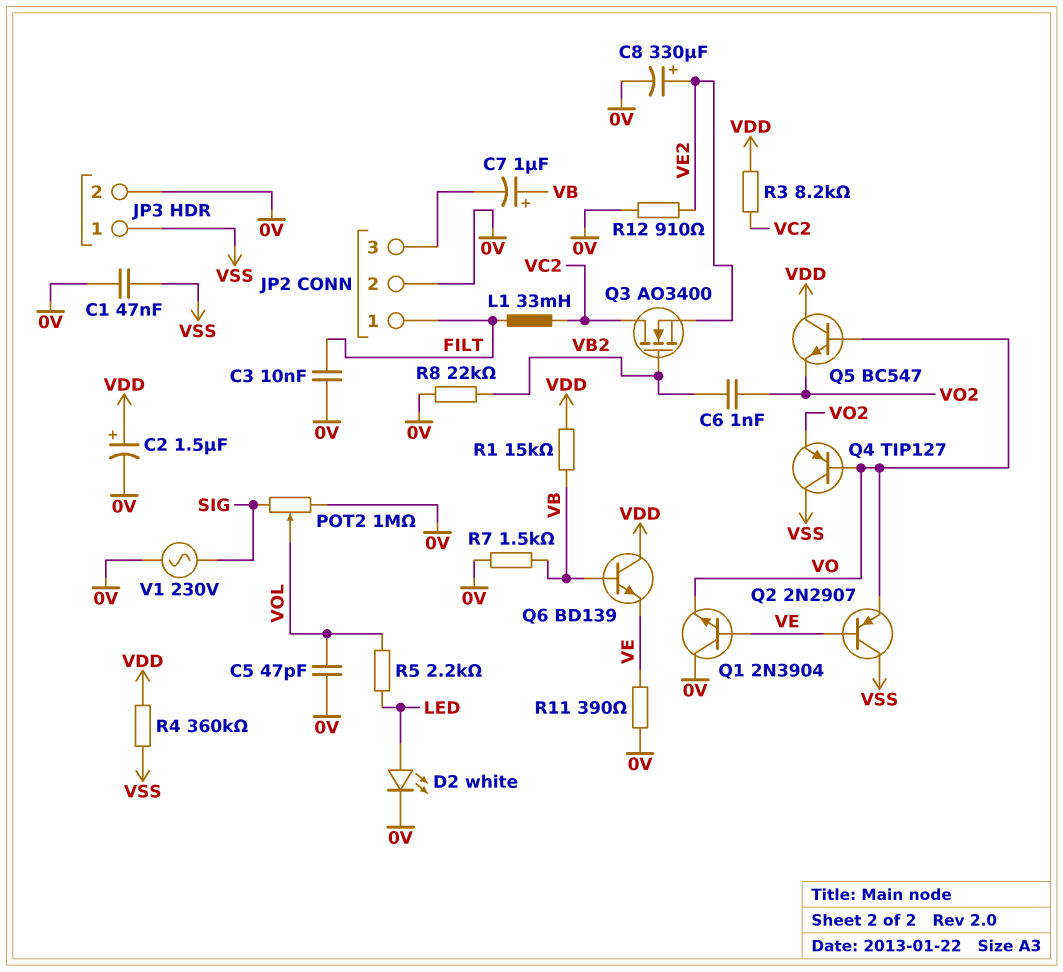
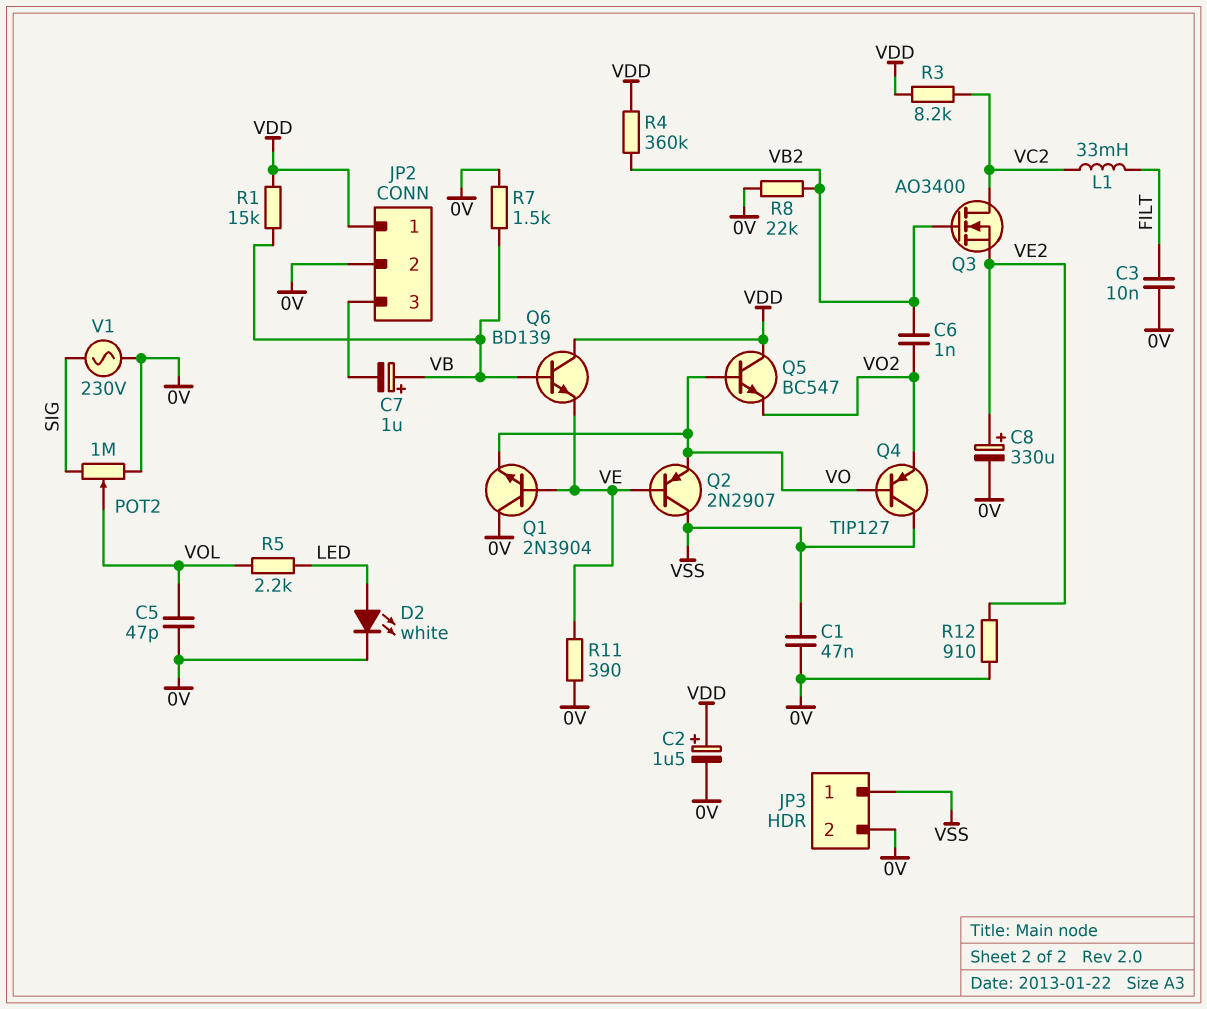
JP2 pin 1: FILT -> VDD
R4: 360k (VDD, VSS) -> 360k (VB2, VDD)

